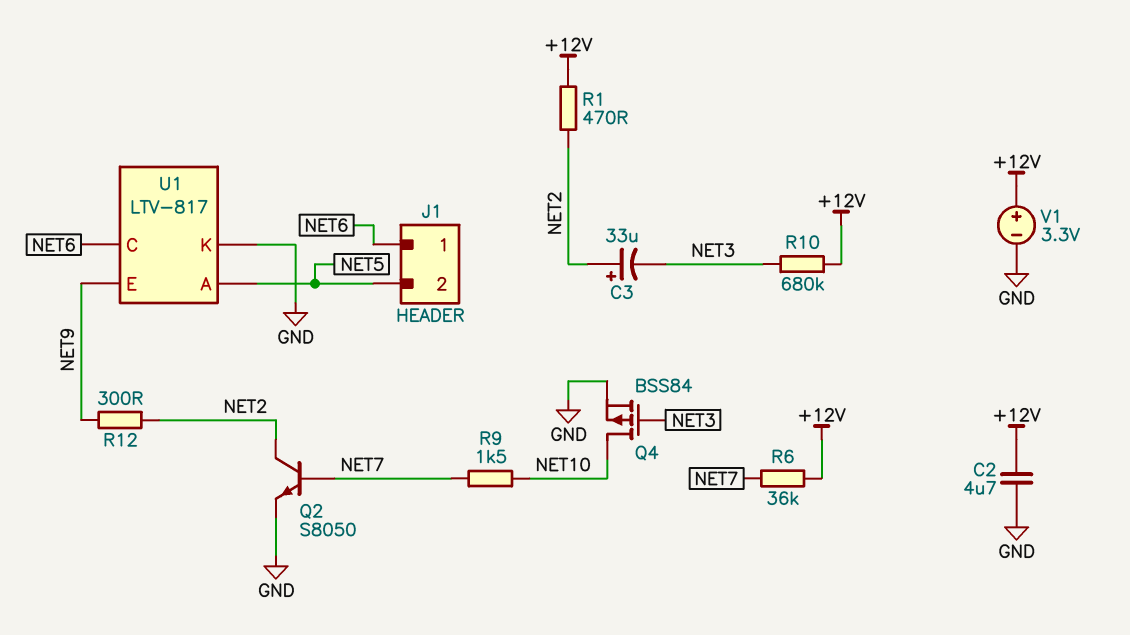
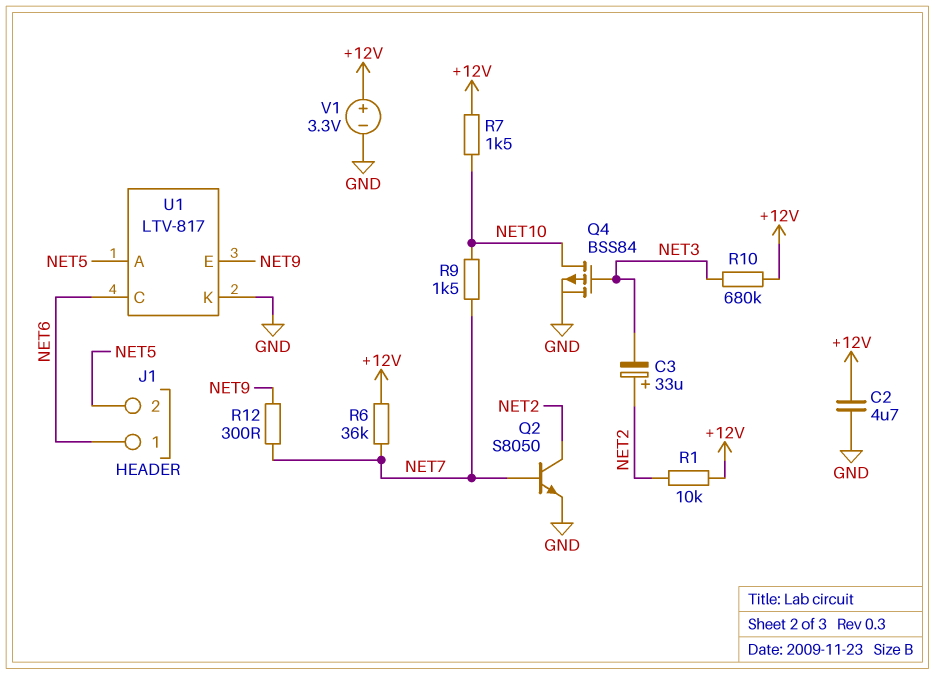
R1: 470 (+12V, NET2) -> 10k (+12V, NET2)
R7: none -> 1.5k (+12V, NET10)
R12: 300 (NET2, NET9) -> 300 (NET7, NET9)

